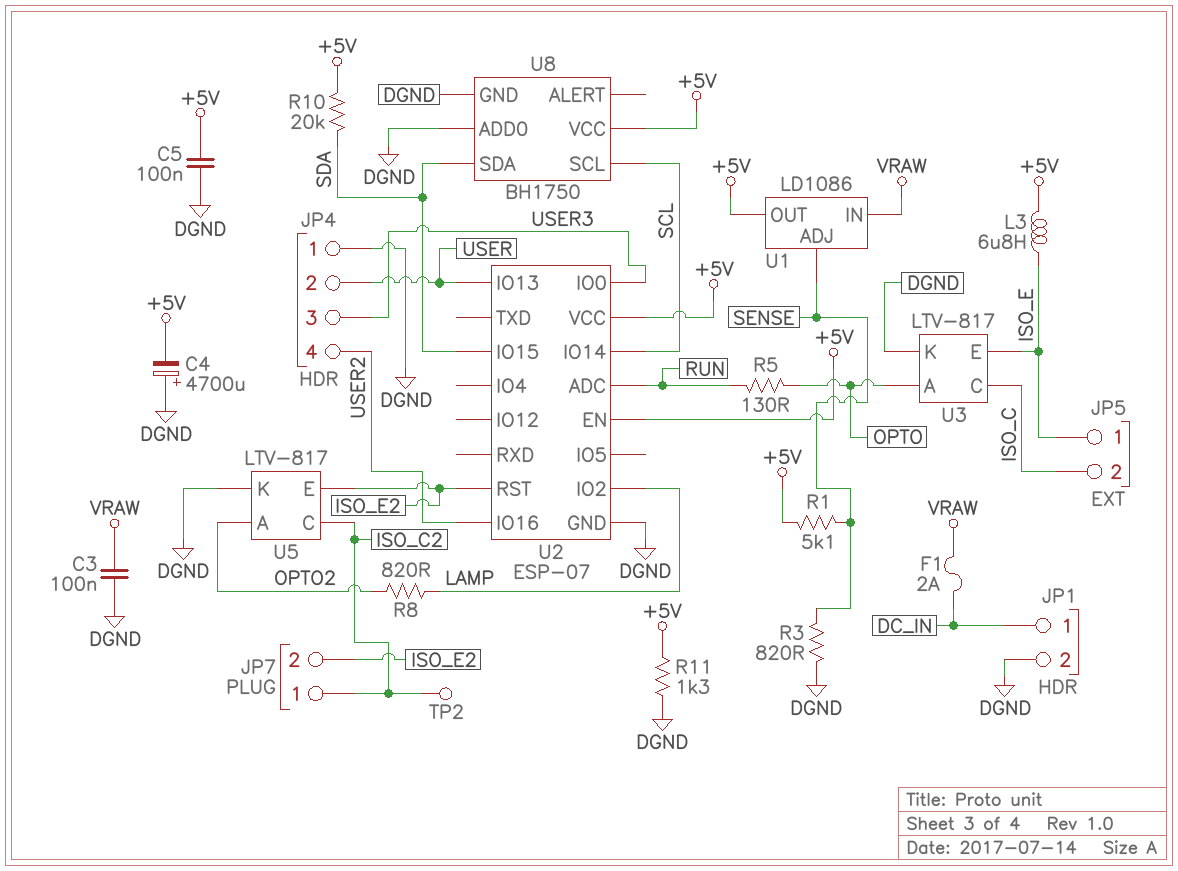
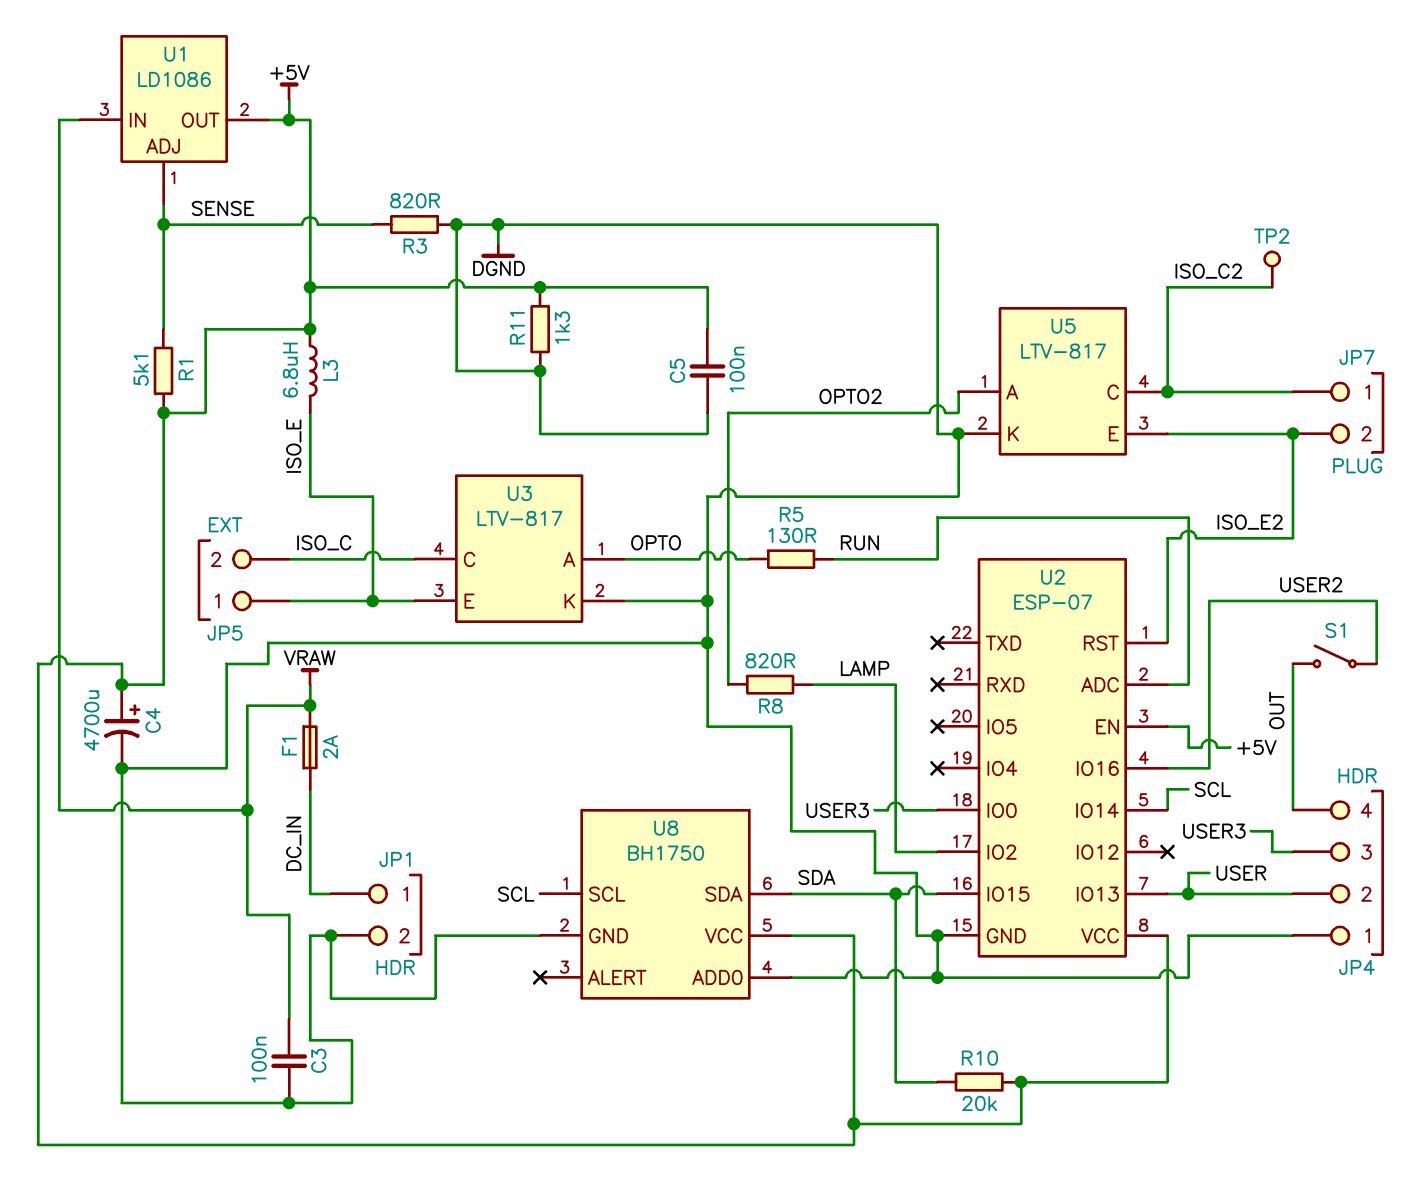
C4: 4700uF (plus DGND, minus +5V) -> 4700uF (plus +5V, minus DGND)
JP4 pin 4: USER2 -> OUT
S1: none -> switch (OUT, USER2)

